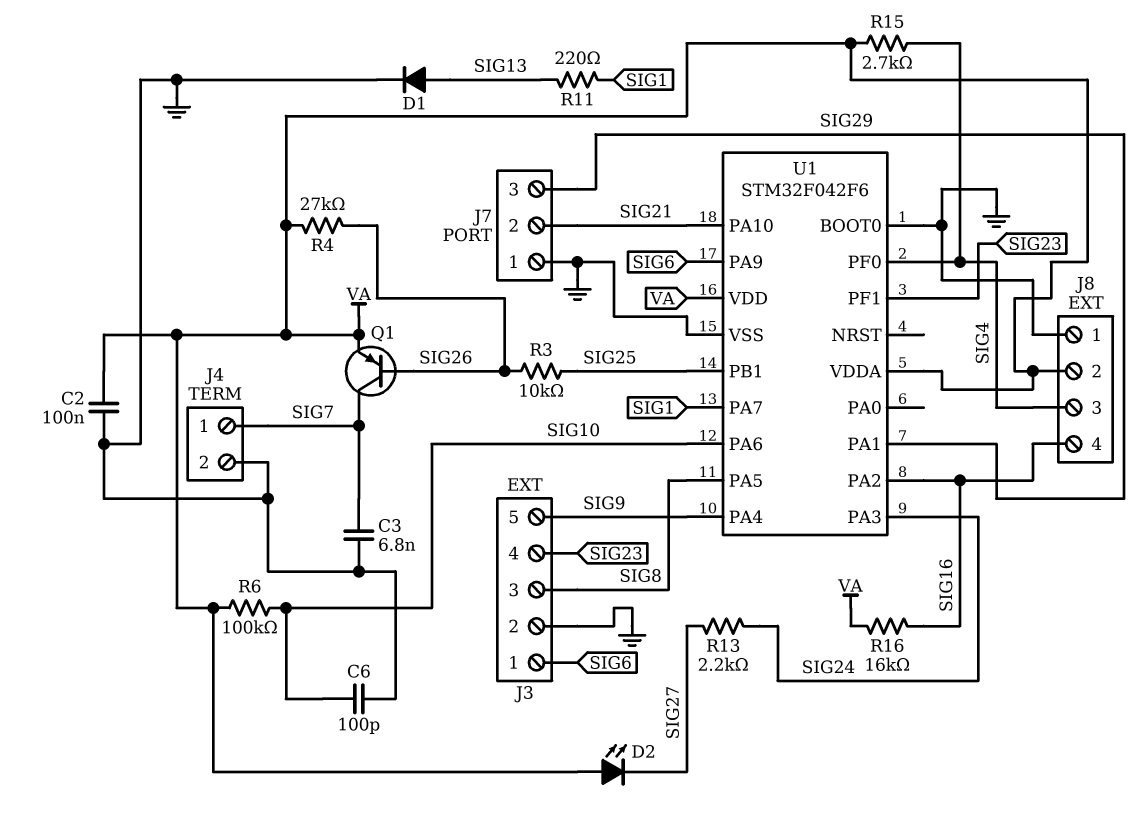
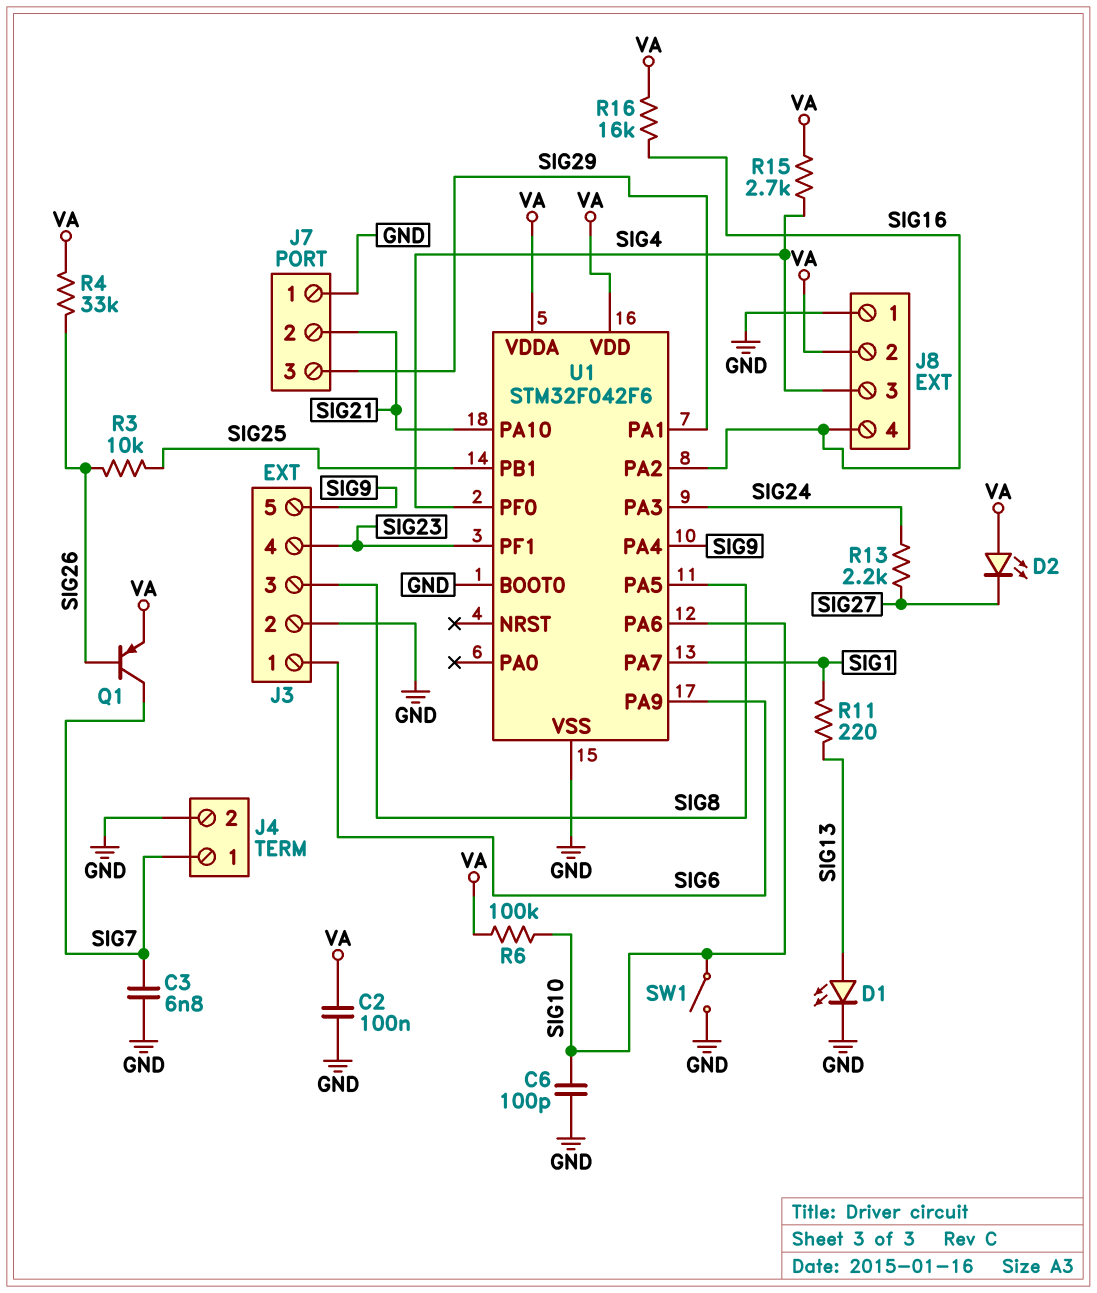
D1: diode (A SIG13, K GND) -> LED (A SIG13, K GND)
R4: 27k (SIG26, VA) -> 33k (SIG26, VA)
SW1: none -> switch (GND, SIG10)

